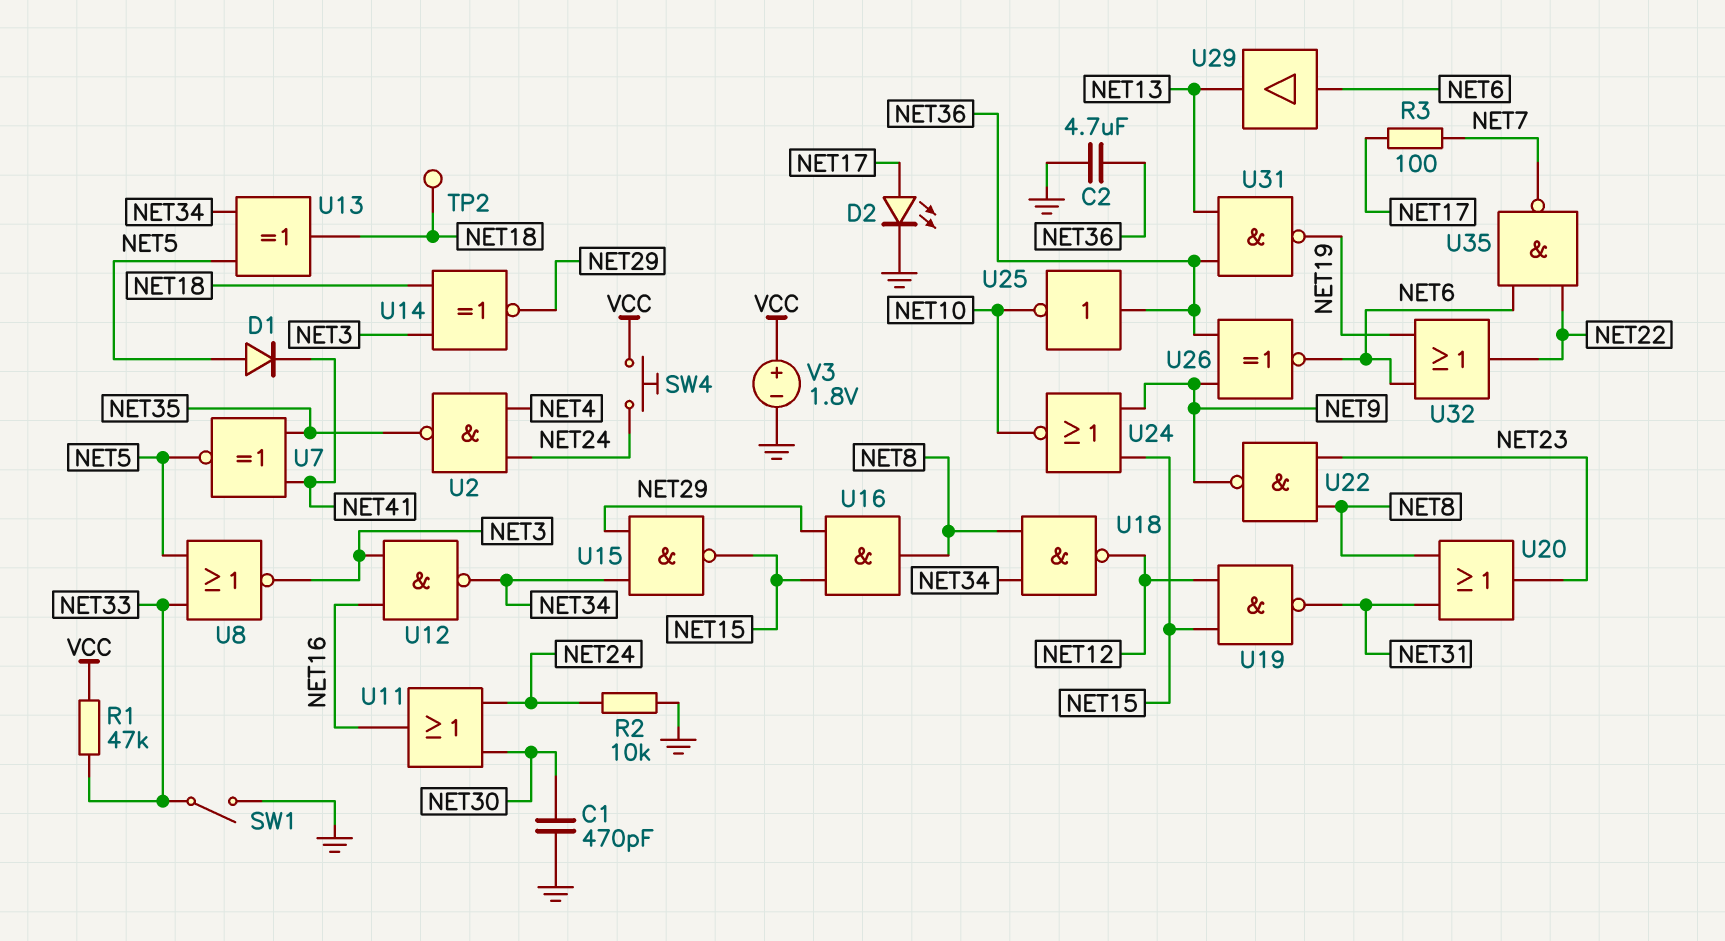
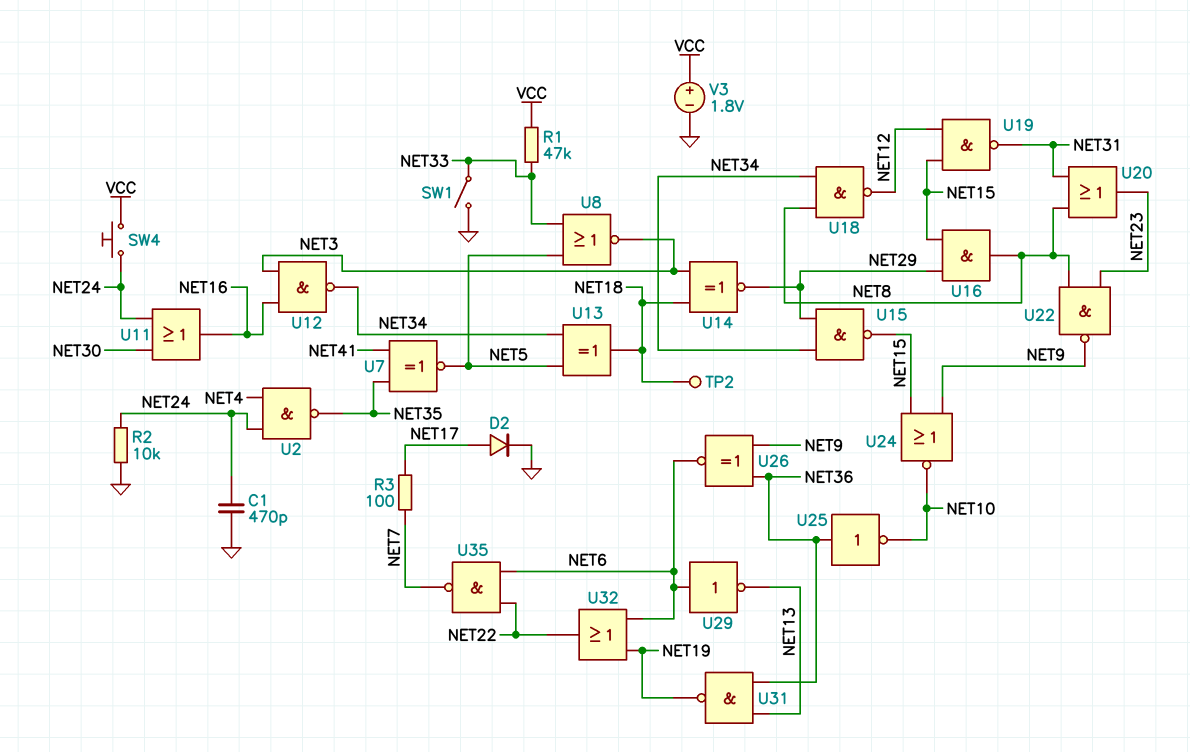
C1: 470pF (GND, NET30) -> 470pF (GND, NET24)
C2: 4.7uF (GND, NET36) -> none
D1: diode (A NET5, K NET41) -> none
D2: LED (A NET17, K GND) -> diode (A NET17, K GND)
U29: buffer (in NET6, out NET13) -> NOT (in NET6, out NET13)

